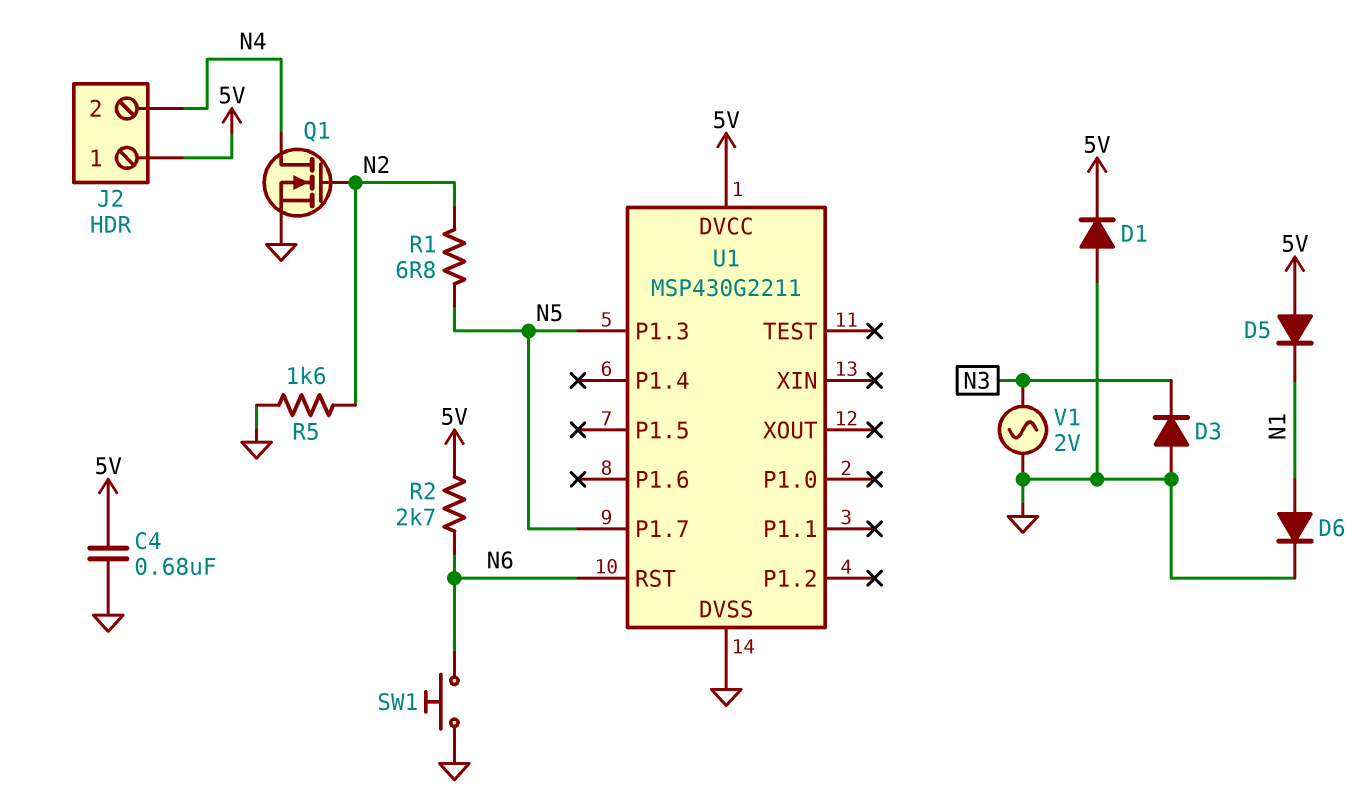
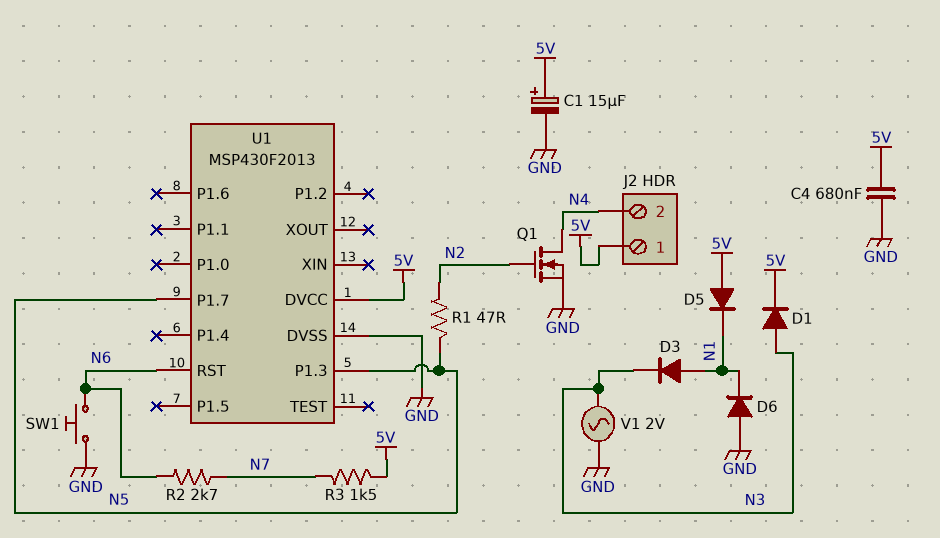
C1: none -> 15uF (plus 5V, minus GND)
D1: diode (A GND, K 5V) -> diode (A N3, K 5V)
D3: diode (A GND, K N3) -> diode (A N1, K N3)
D6: diode (A N1, K GND) -> diode (A GND, K N1)
R1: 6.8 (N2, N5) -> 47 (N2, N5)
R2: 2.7k (5V, N6) -> 2.7k (N6, N7)
R3: none -> 1.5k (5V, N7)
R5: 1.6k (GND, N2) -> none
U1: MSP430G2211 -> MSP430F2013

